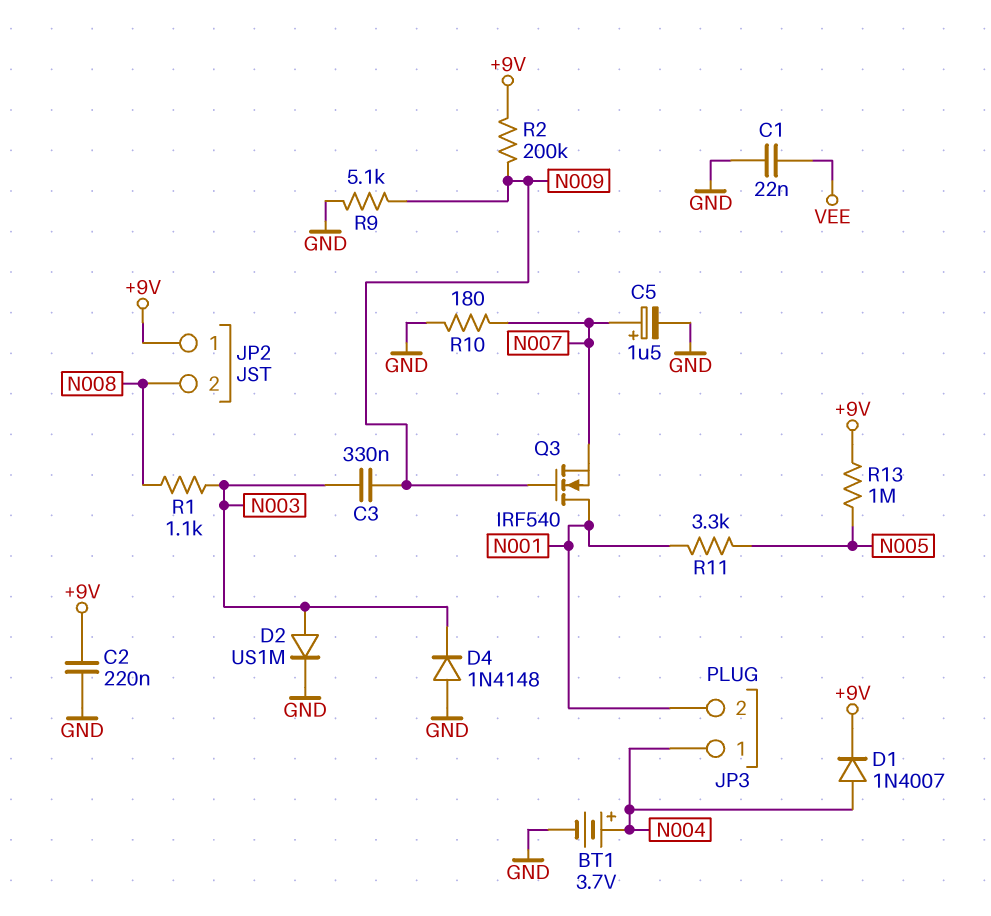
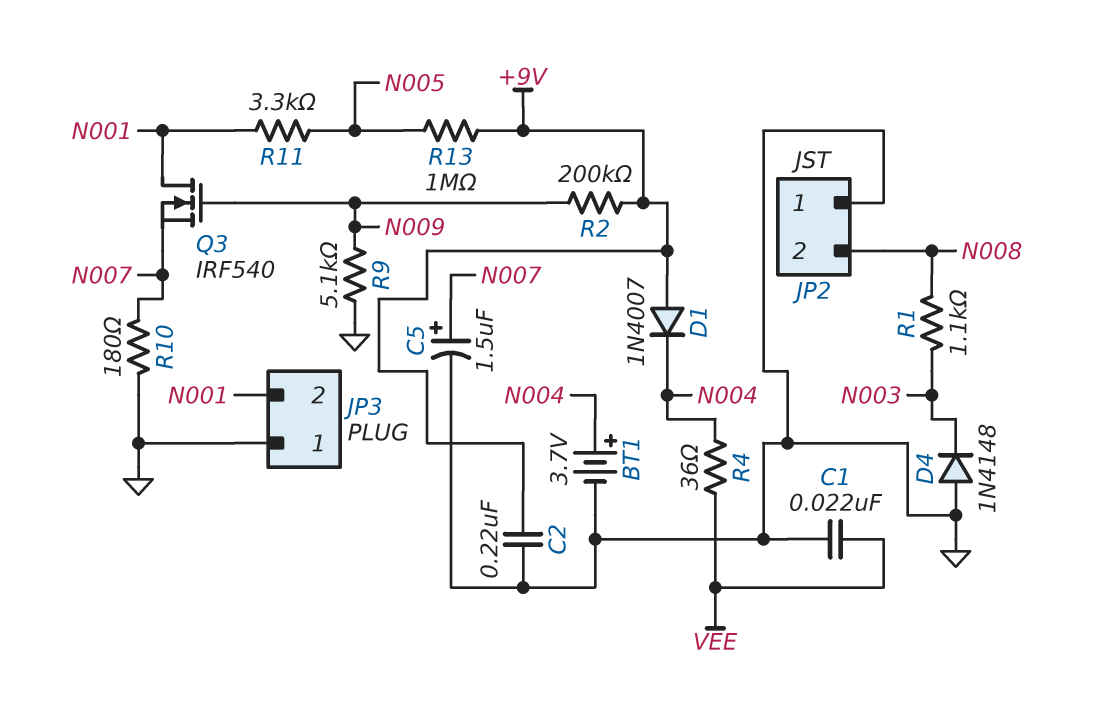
C3: 330nF (N003, N009) -> none
D1: diode 1N4007 (A N004, K +9V) -> diode 1N4007 (A +9V, K N004)
D2: diode US1M (A N003, K GND) -> none
JP2 pin 1: +9V -> GND
JP3 pin 1: N004 -> GND
R4: none -> 36 (N004, VEE)

